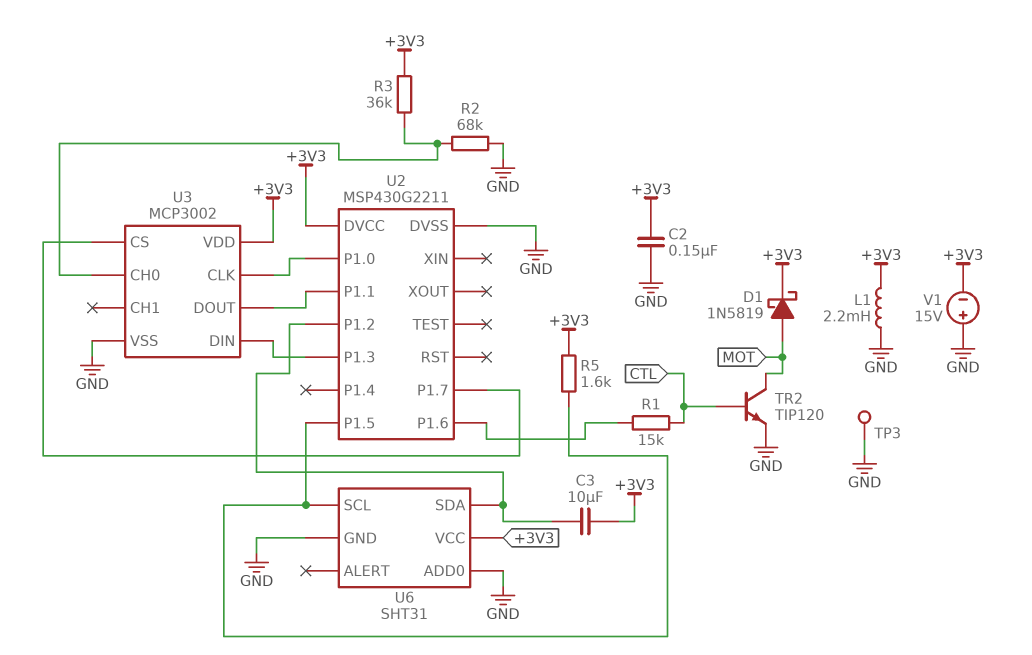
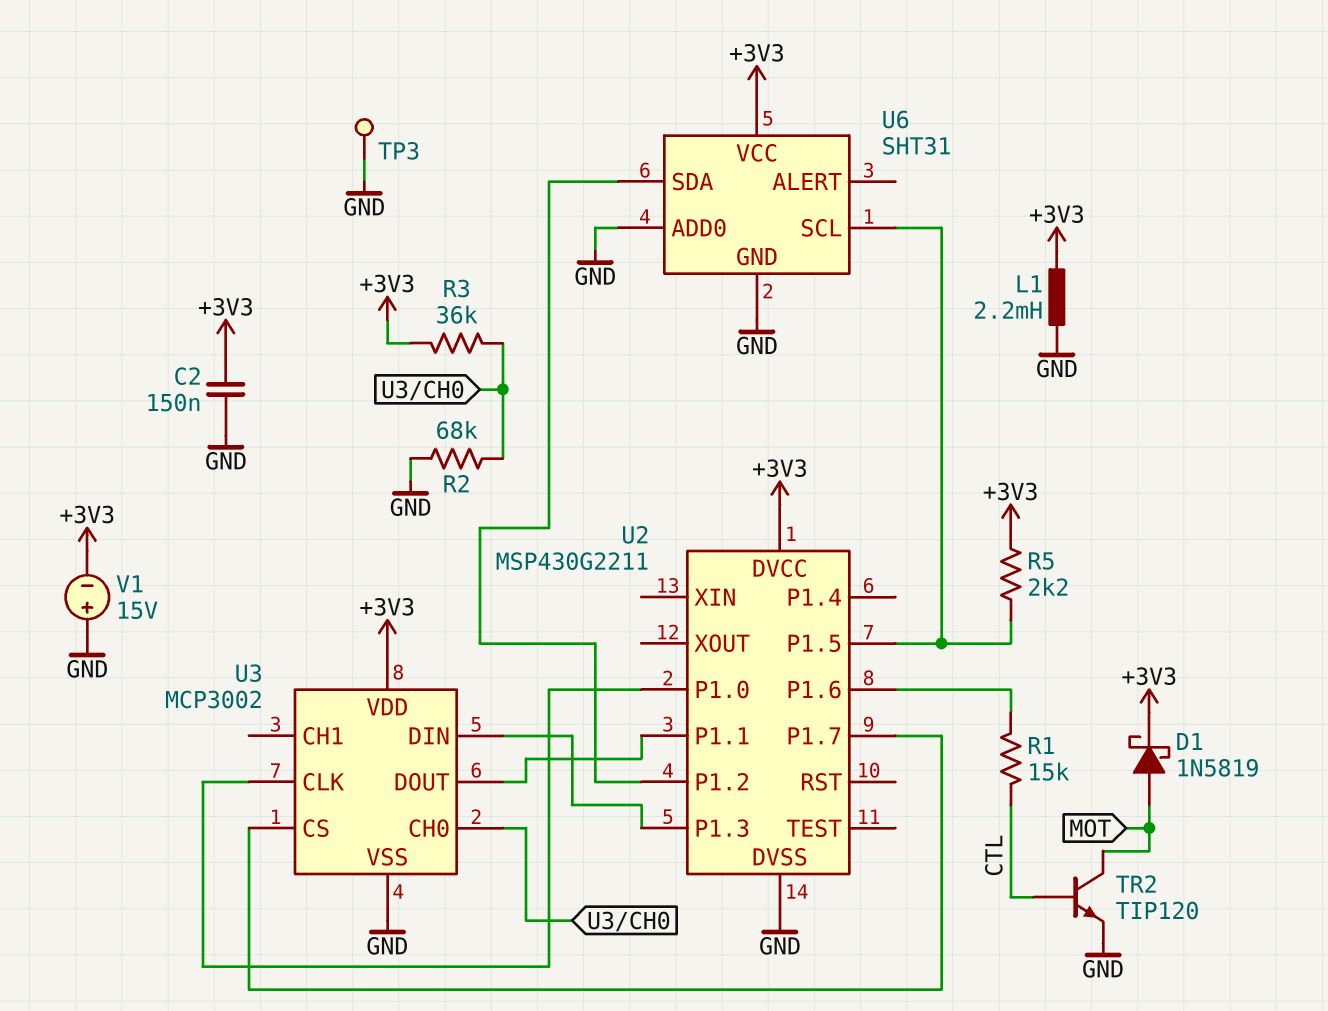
C3: 10uF (+3V3, U2/P1.2) -> none
R5: 1.6k (+3V3, U2/P1.5) -> 2.2k (+3V3, U2/P1.5)

